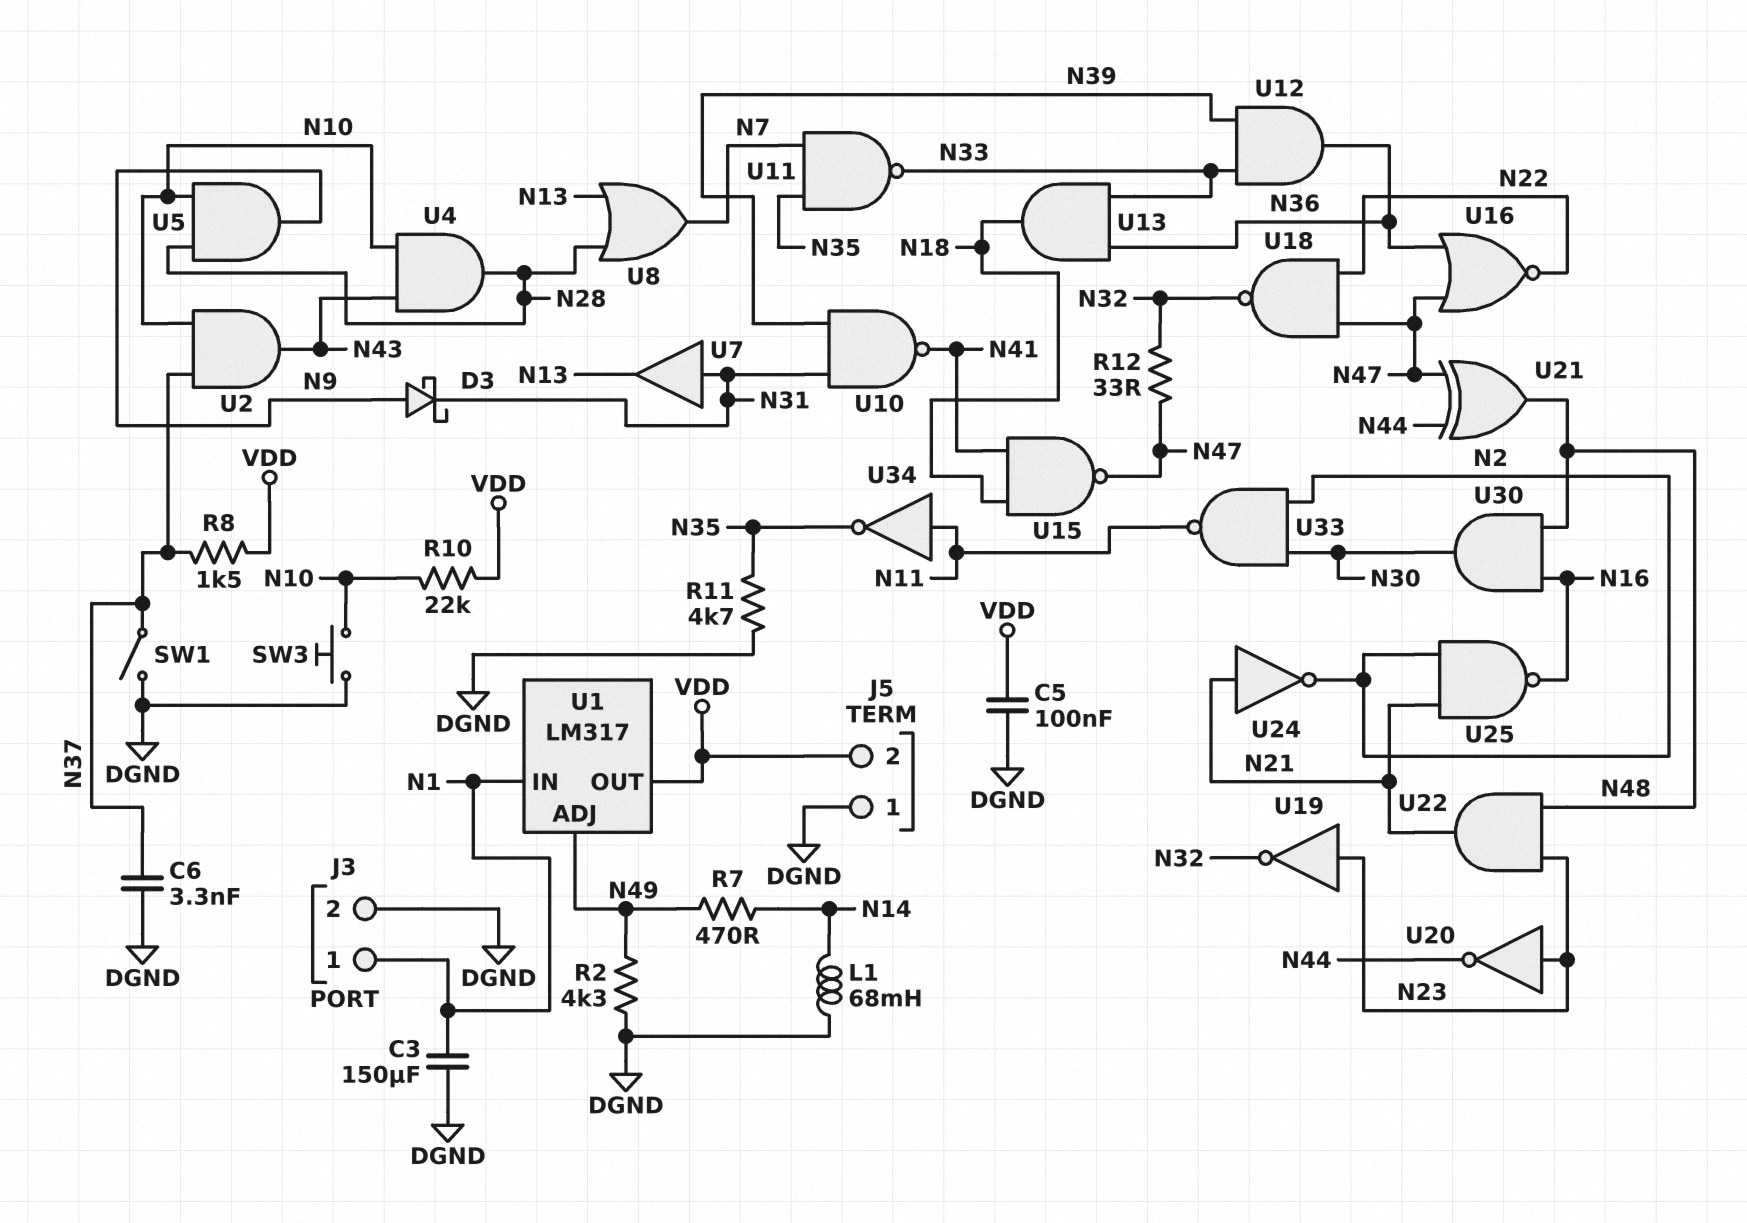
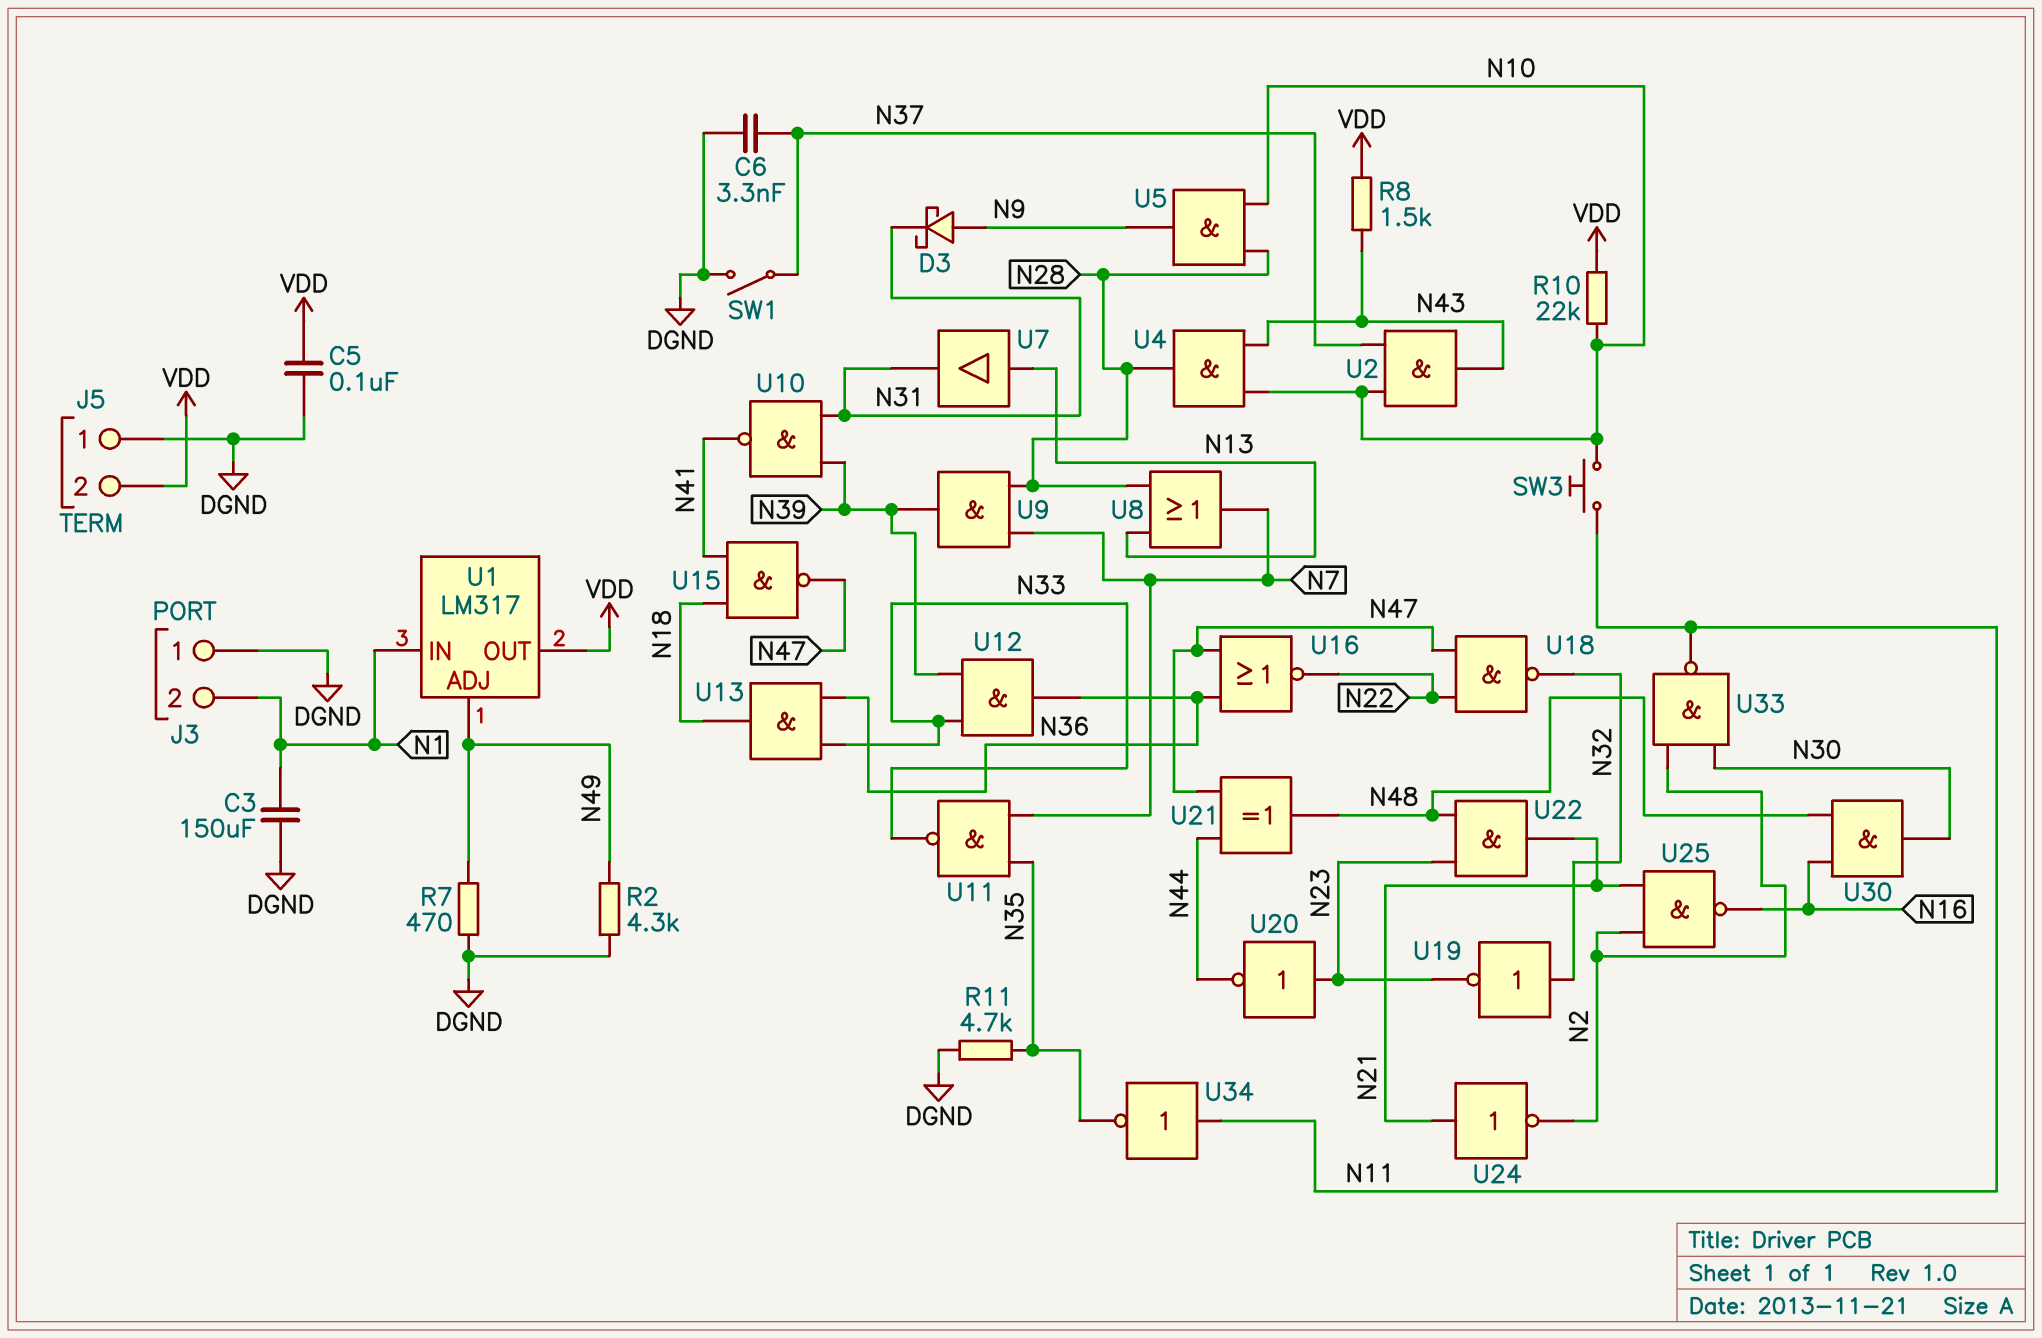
J3 pin 1: N1 -> DGND
J3 pin 2: DGND -> N1
L1: 68mH (DGND, N14) -> none
R7: 470 (N14, N49) -> 470 (DGND, N49)
R8: 1.5k (N37, VDD) -> 1.5k (N43, VDD)
R12: 33 (N32, N47) -> none
SW3: button (DGND, N10) -> button (N10, N11)
U7: buffer (in N31, out N13) -> buffer (in N13, out N31)
U9: none -> AND (in N7, in N28, out N39)
U19: NOT (in N23, out N32) -> NOT (in N32, out N23)

